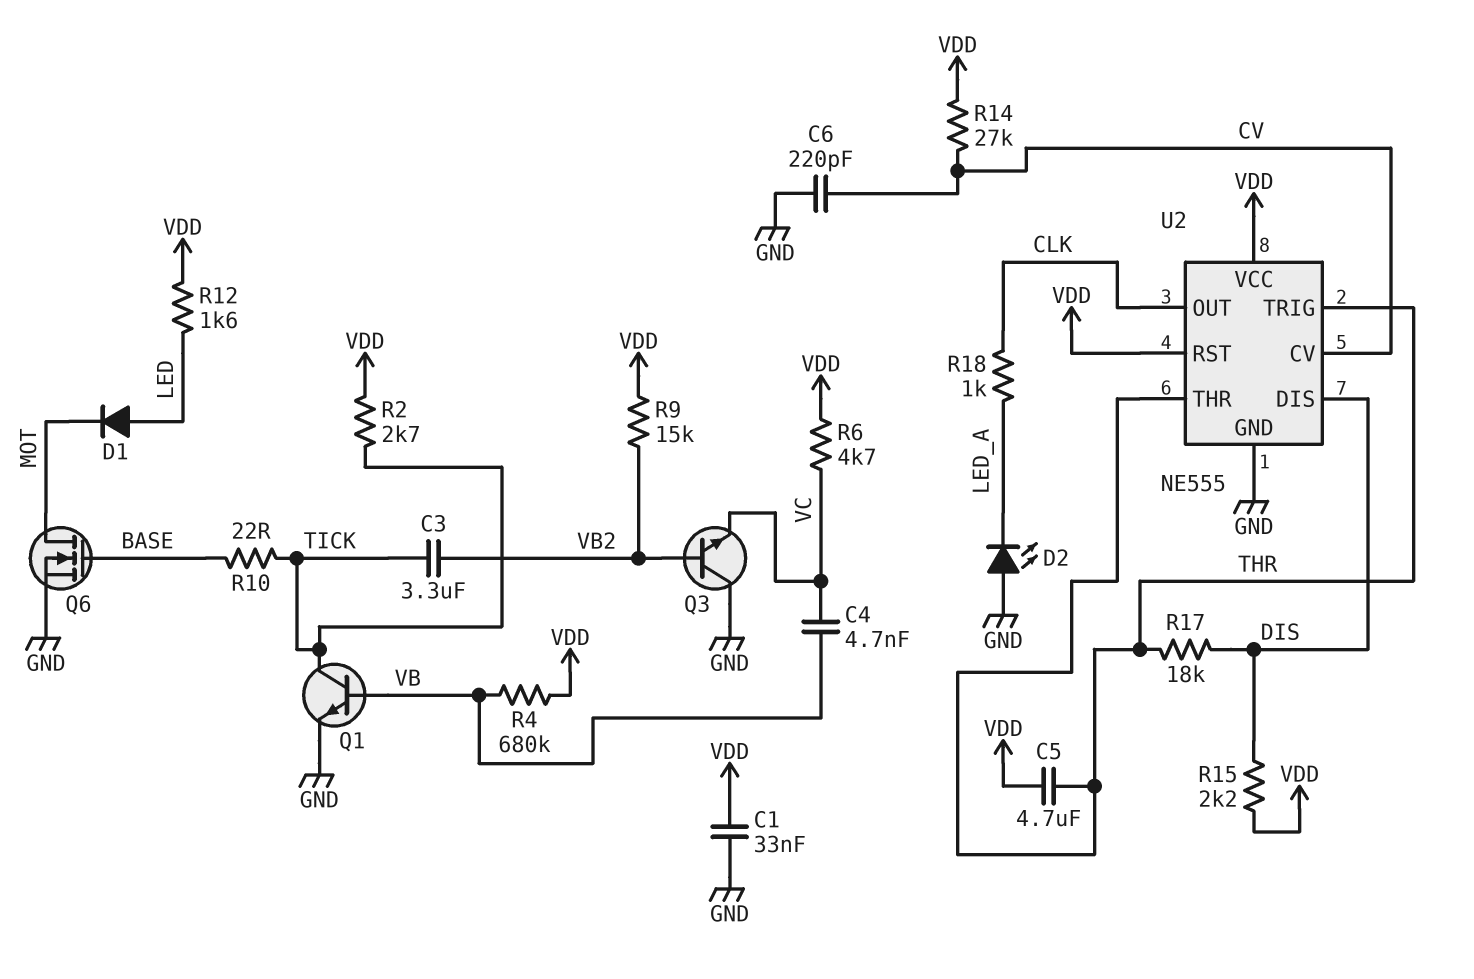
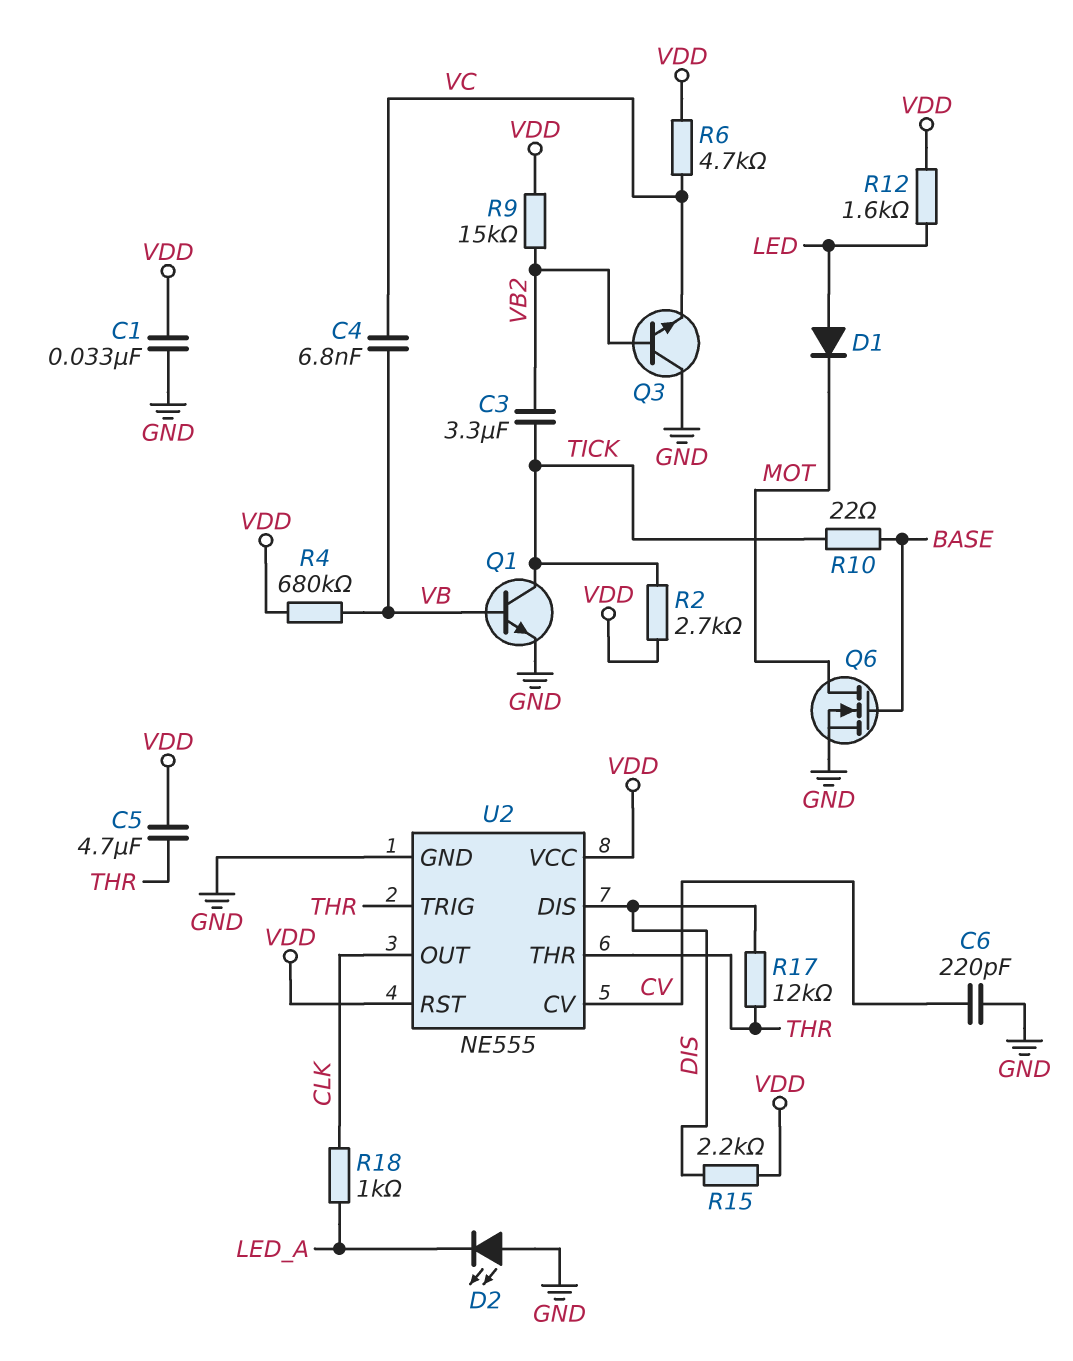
C4: 4.7nF (VB, VC) -> 6.8nF (VB, VC)
R14: 27k (CV, VDD) -> none
R17: 18k (DIS, THR) -> 12k (DIS, THR)

